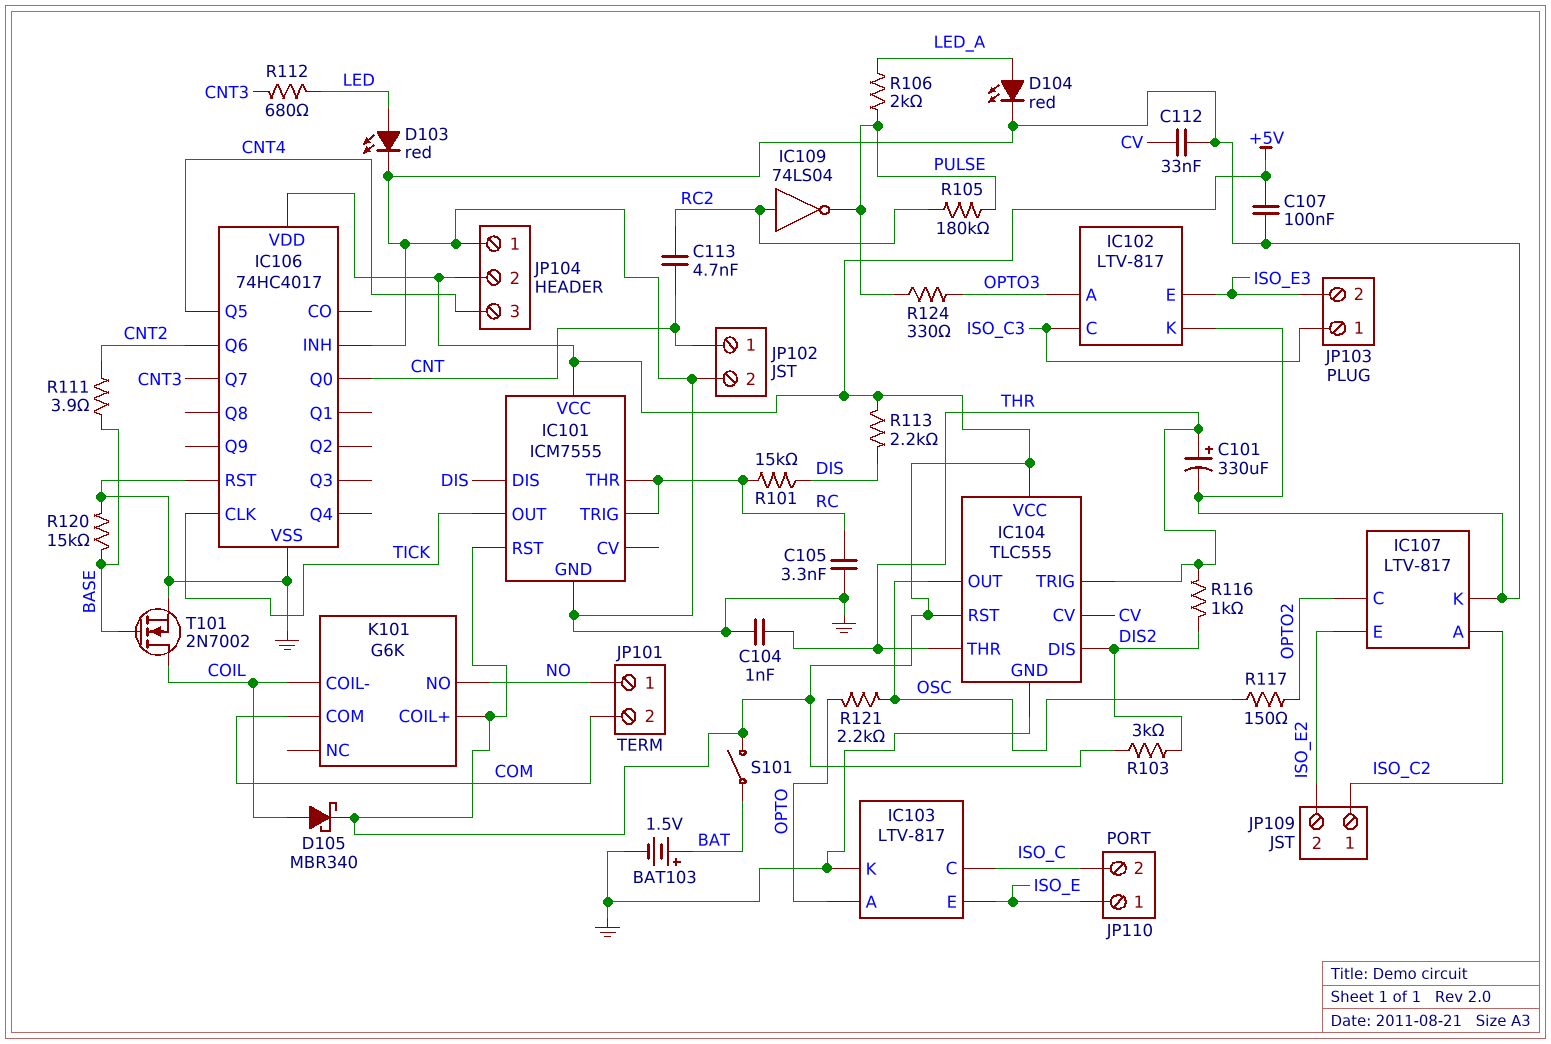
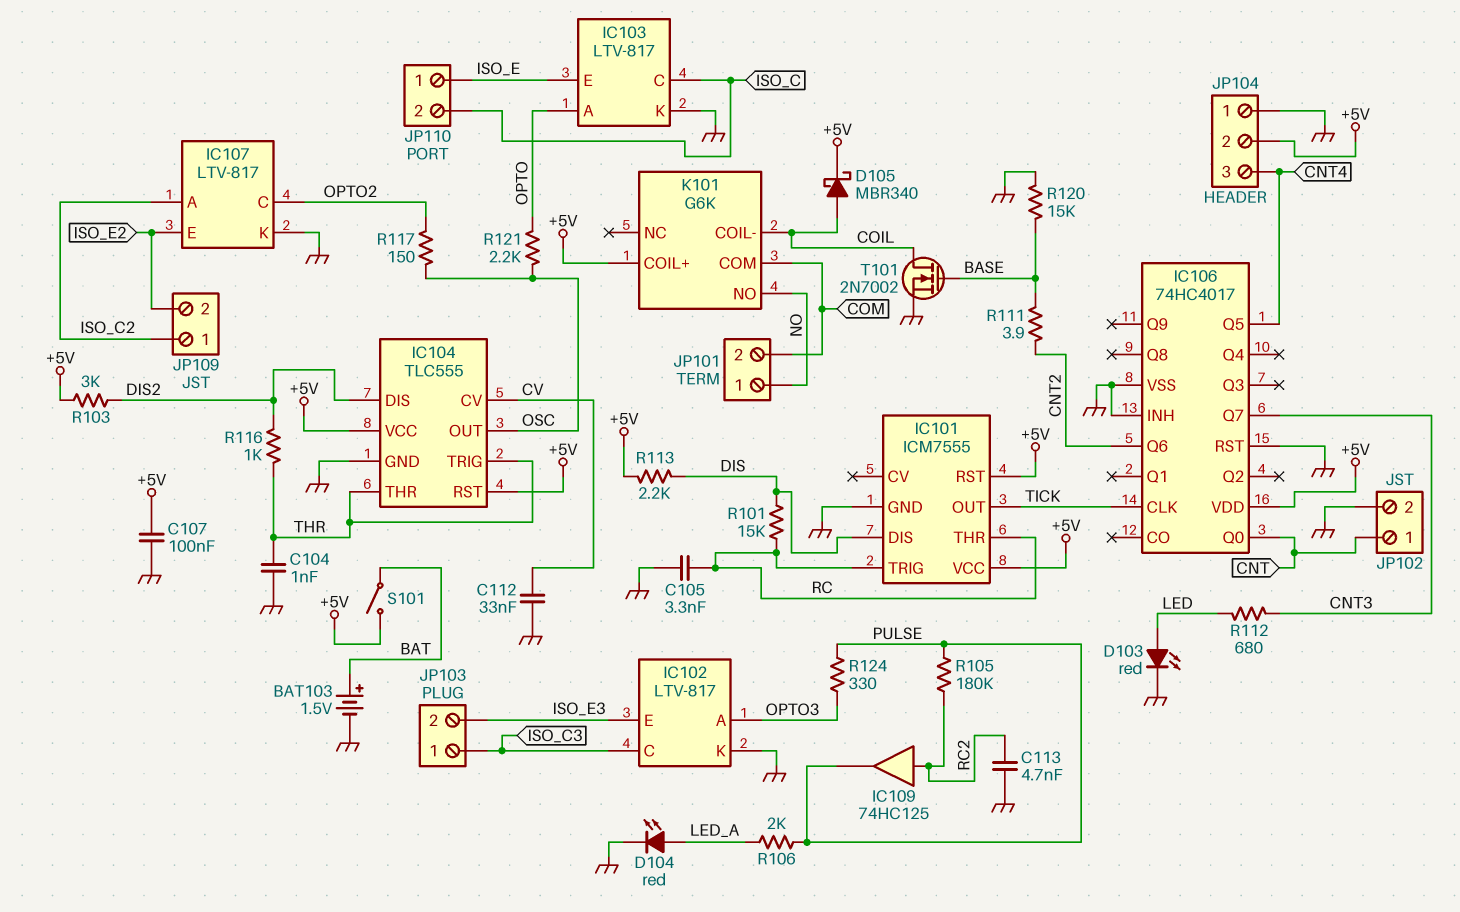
C101: 330uF (plus THR, minus GND) -> none
C113: 4.7nF (CNT, RC2) -> 4.7nF (GND, RC2)
IC109: NOT 74LS04 (in RC2, out PULSE) -> buffer 74HC125 (in RC2, out PULSE)

